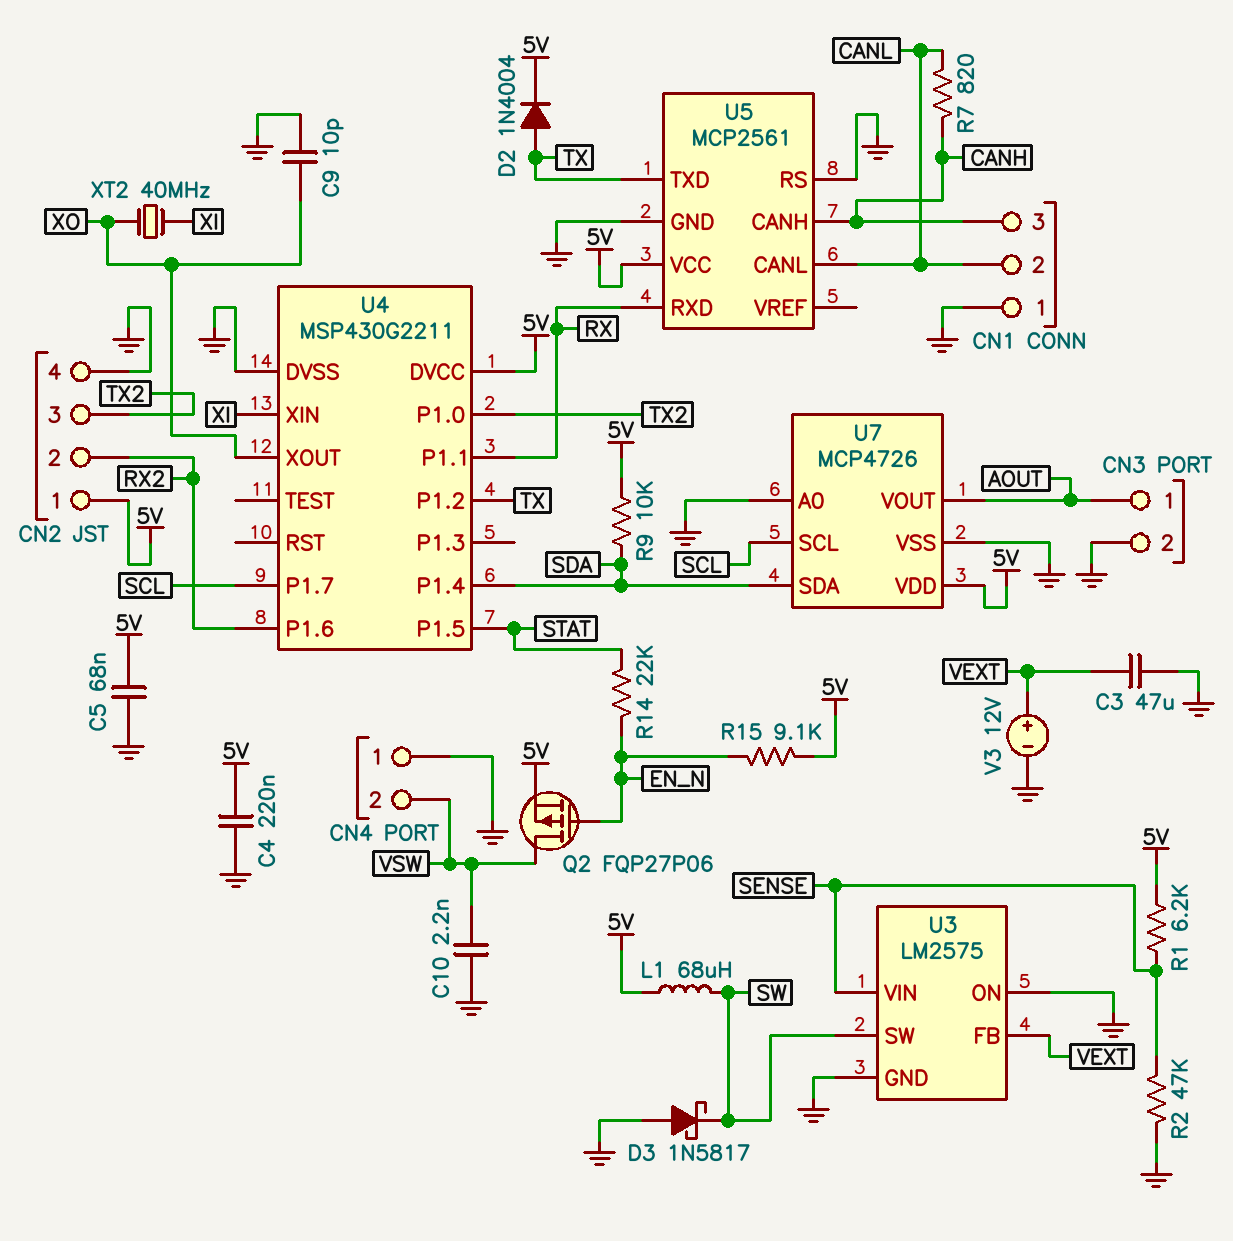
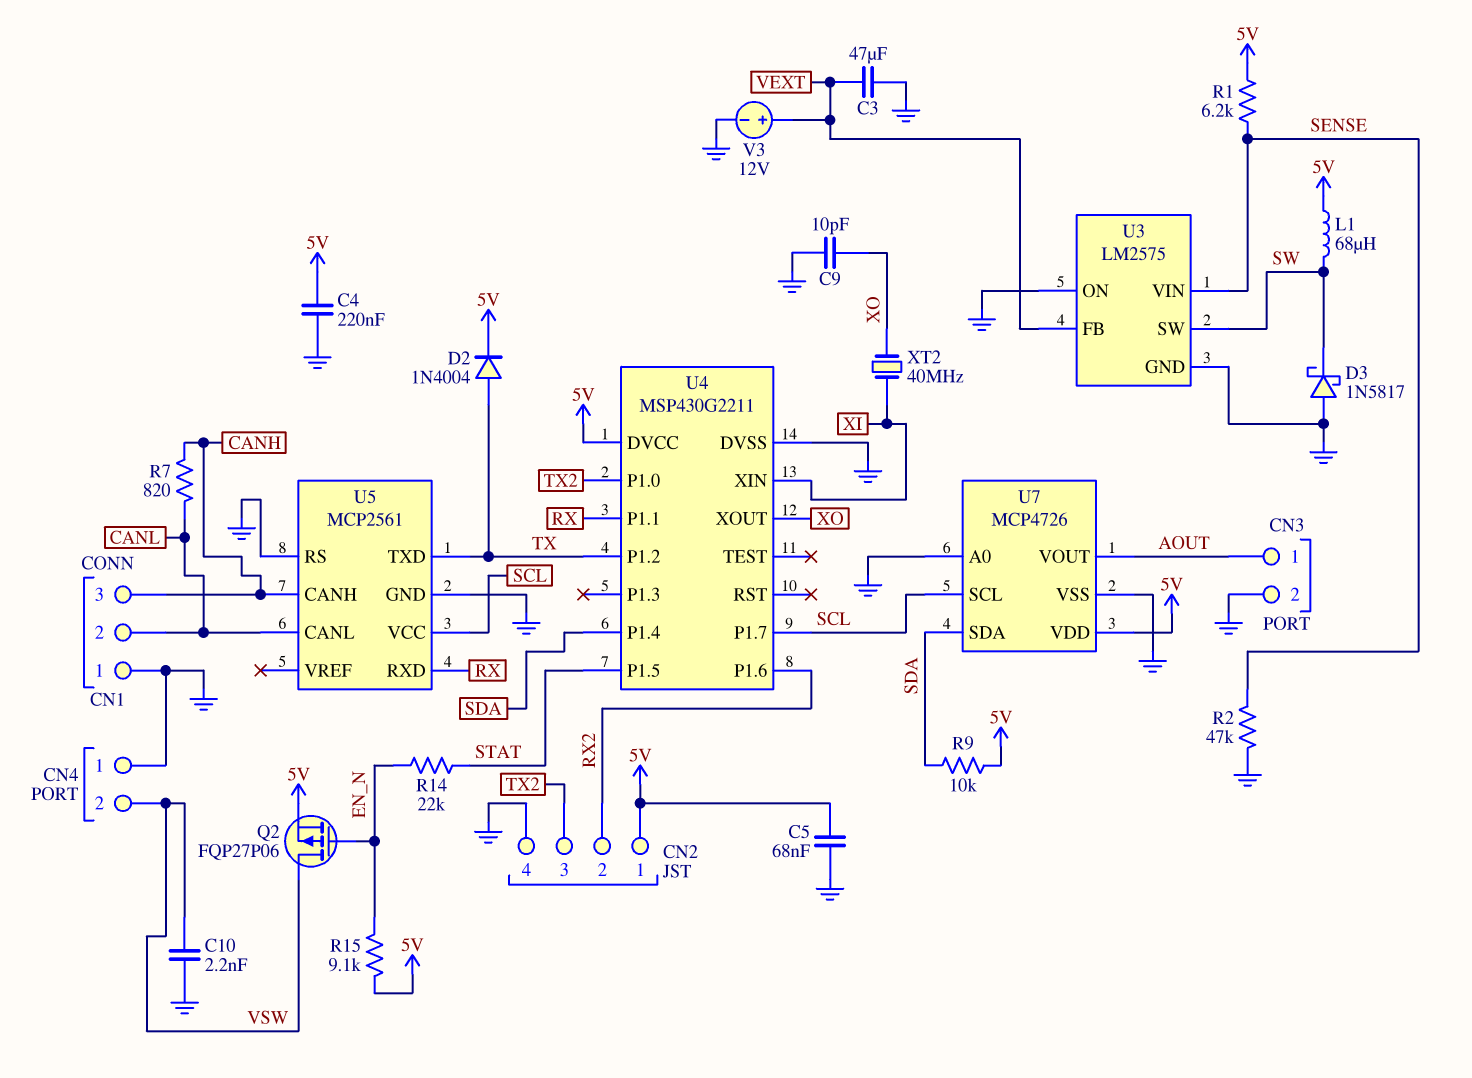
U5 pin VCC: 5V -> SCL

